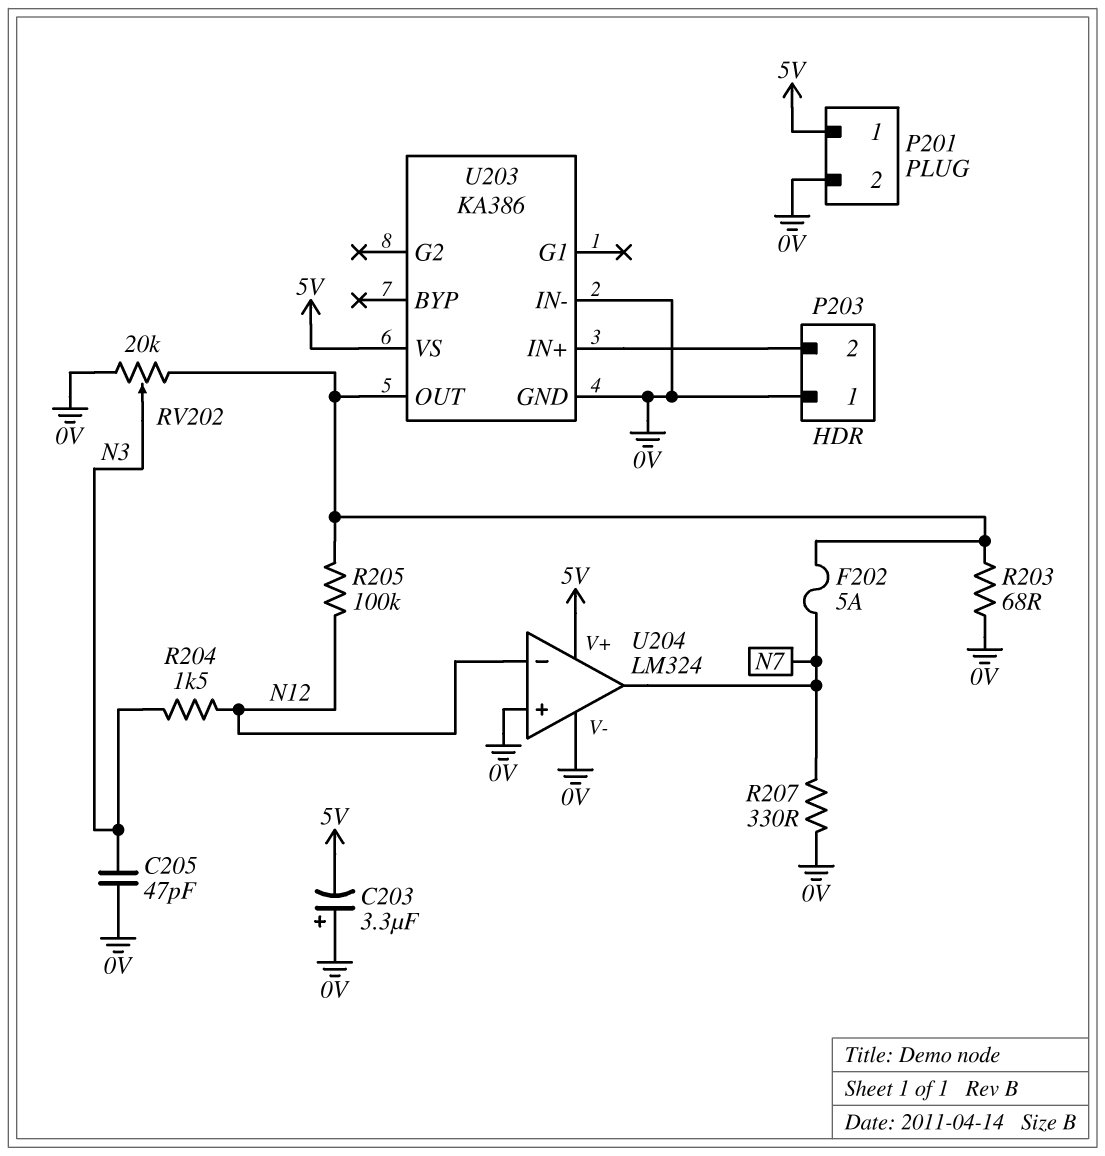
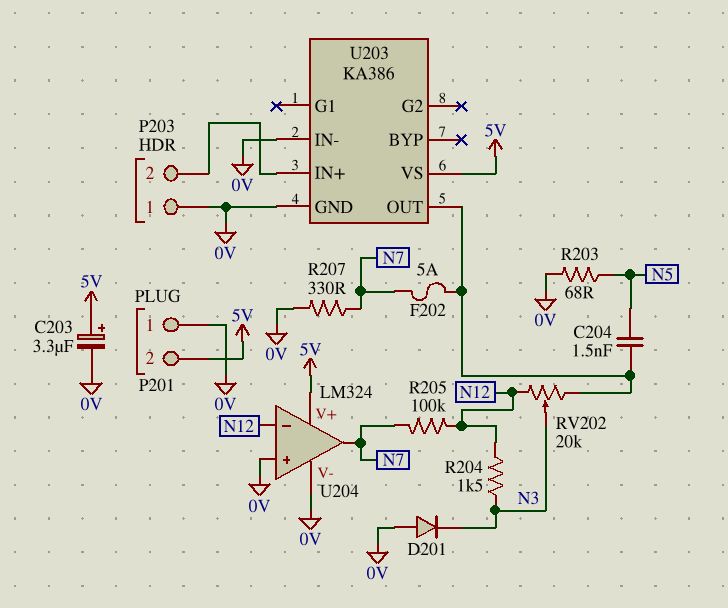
C203: 3.3uF (plus 0V, minus 5V) -> 3.3uF (plus 5V, minus 0V)
C204: none -> 1.5nF (N5, U203/OUT)
C205: 47pF (0V, N3) -> none
D201: none -> diode (A 0V, K N3)
P201 pin 1: 5V -> 0V
P201 pin 2: 0V -> 5V
R203: 68 (0V, U203/OUT) -> 68 (0V, N5)
R205: 100k (N12, U203/OUT) -> 100k (N7, N12)
RV202: 20k (0V, U203/OUT, wiper N3) -> 20k (N12, U203/OUT, wiper N3)

